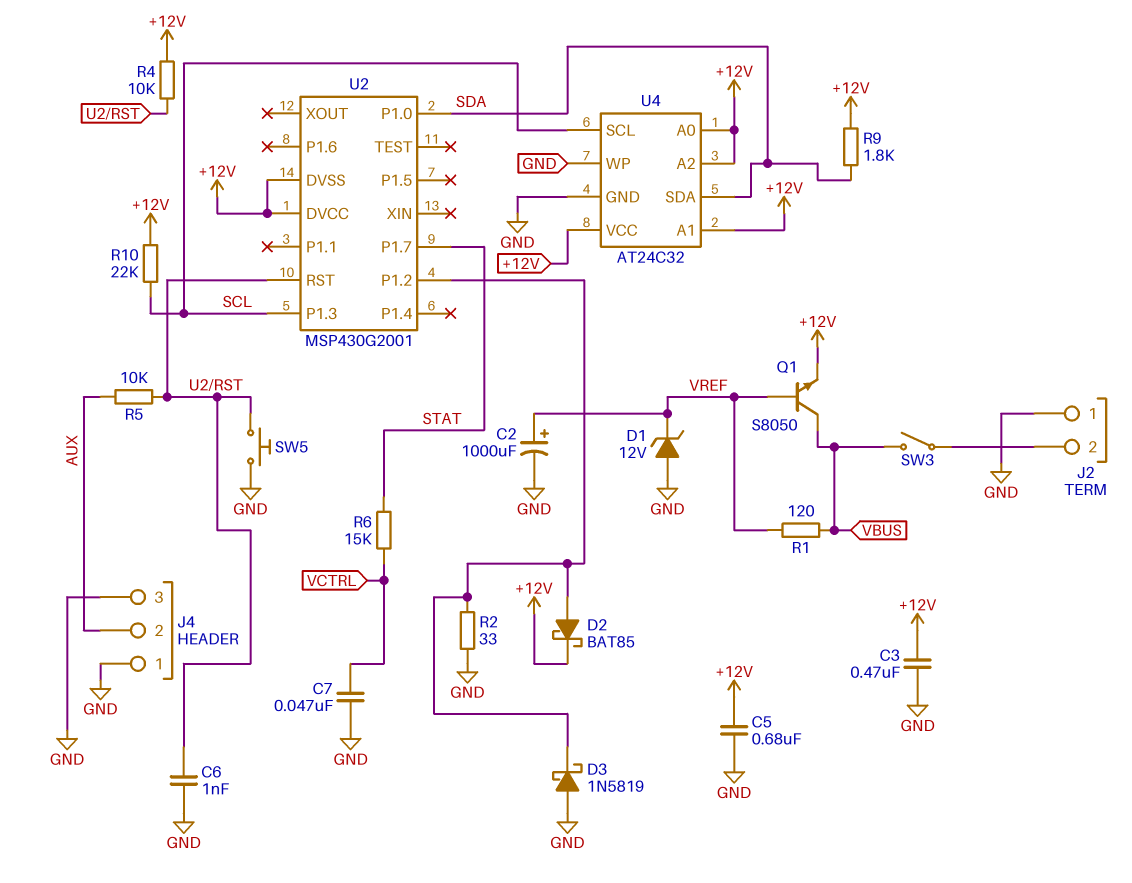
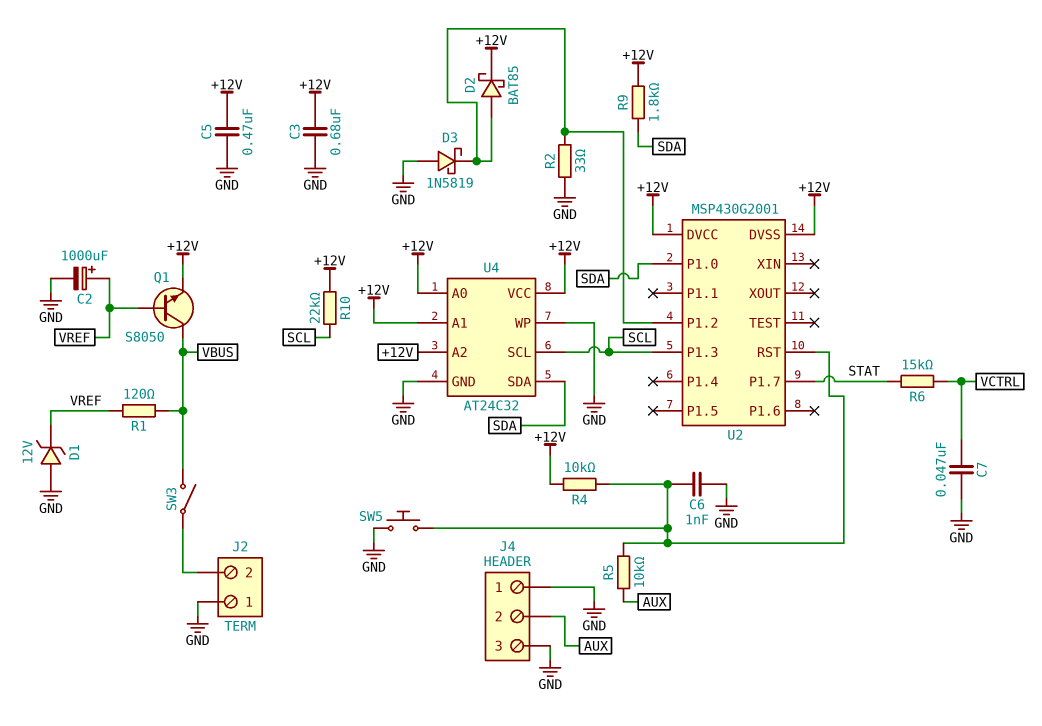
C3: 470nF (+12V, GND) -> 680nF (+12V, GND)
C5: 680nF (+12V, GND) -> 470nF (+12V, GND)

